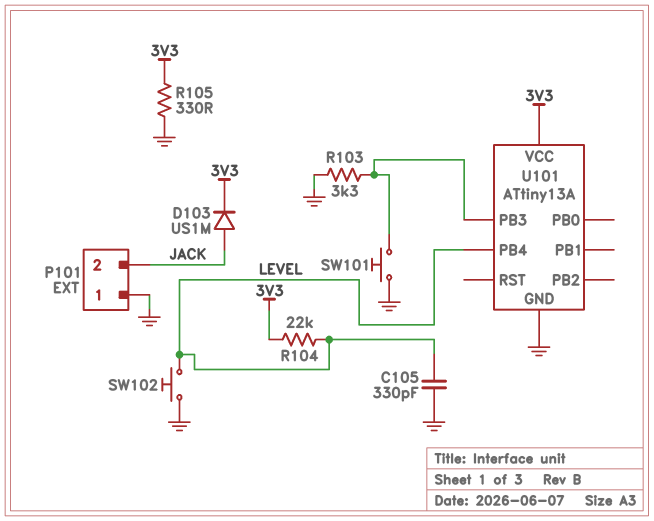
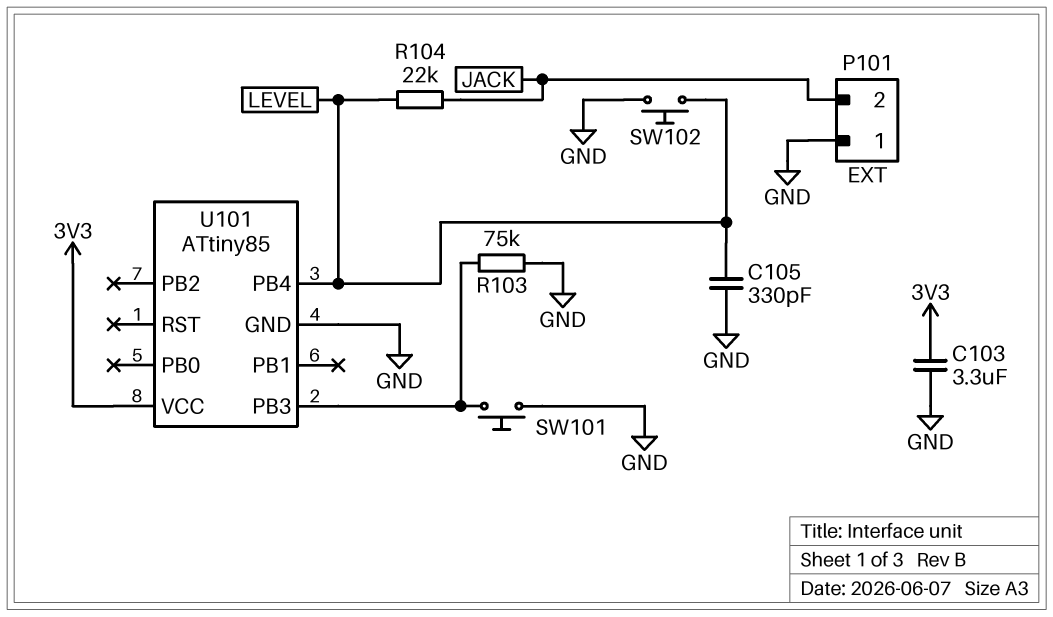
C103: none -> 3.3uF (3V3, GND)
D103: diode US1M (A JACK, K 3V3) -> none
R103: 3.3k (GND, U101/PB3) -> 75k (GND, U101/PB3)
R104: 22k (3V3, LEVEL) -> 22k (JACK, LEVEL)
R105: 330 (3V3, GND) -> none
U101: ATtiny13A -> ATtiny85

